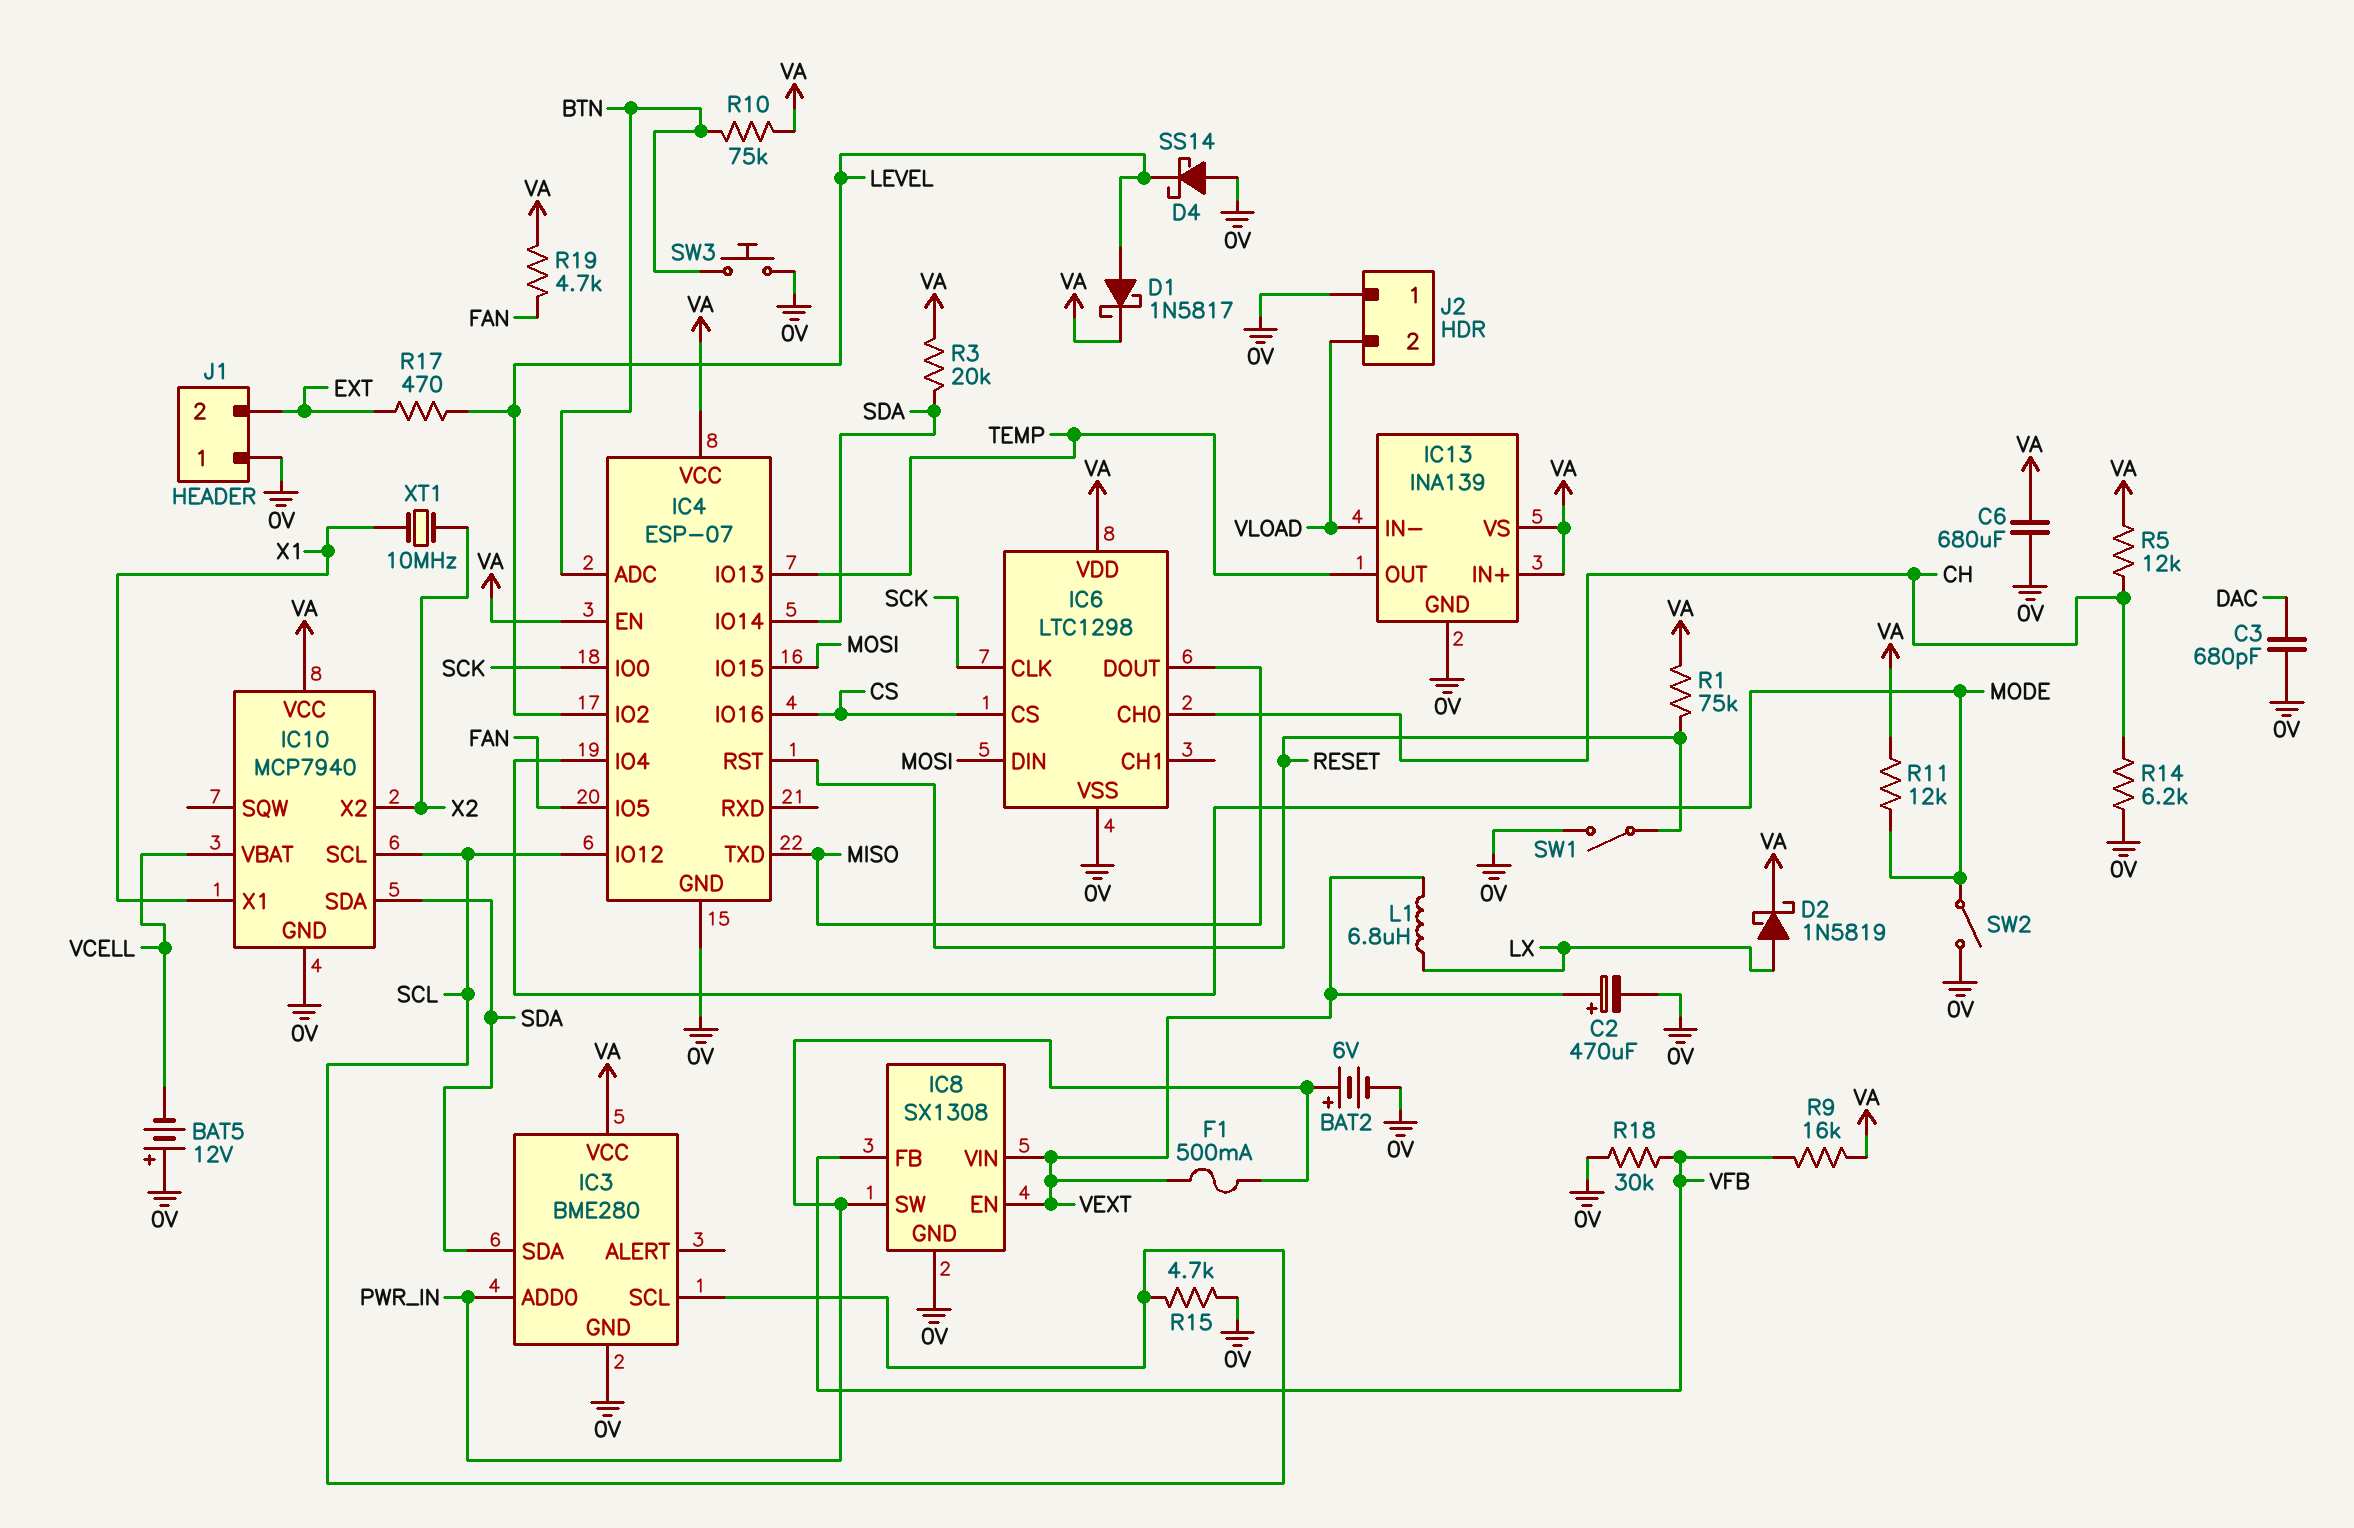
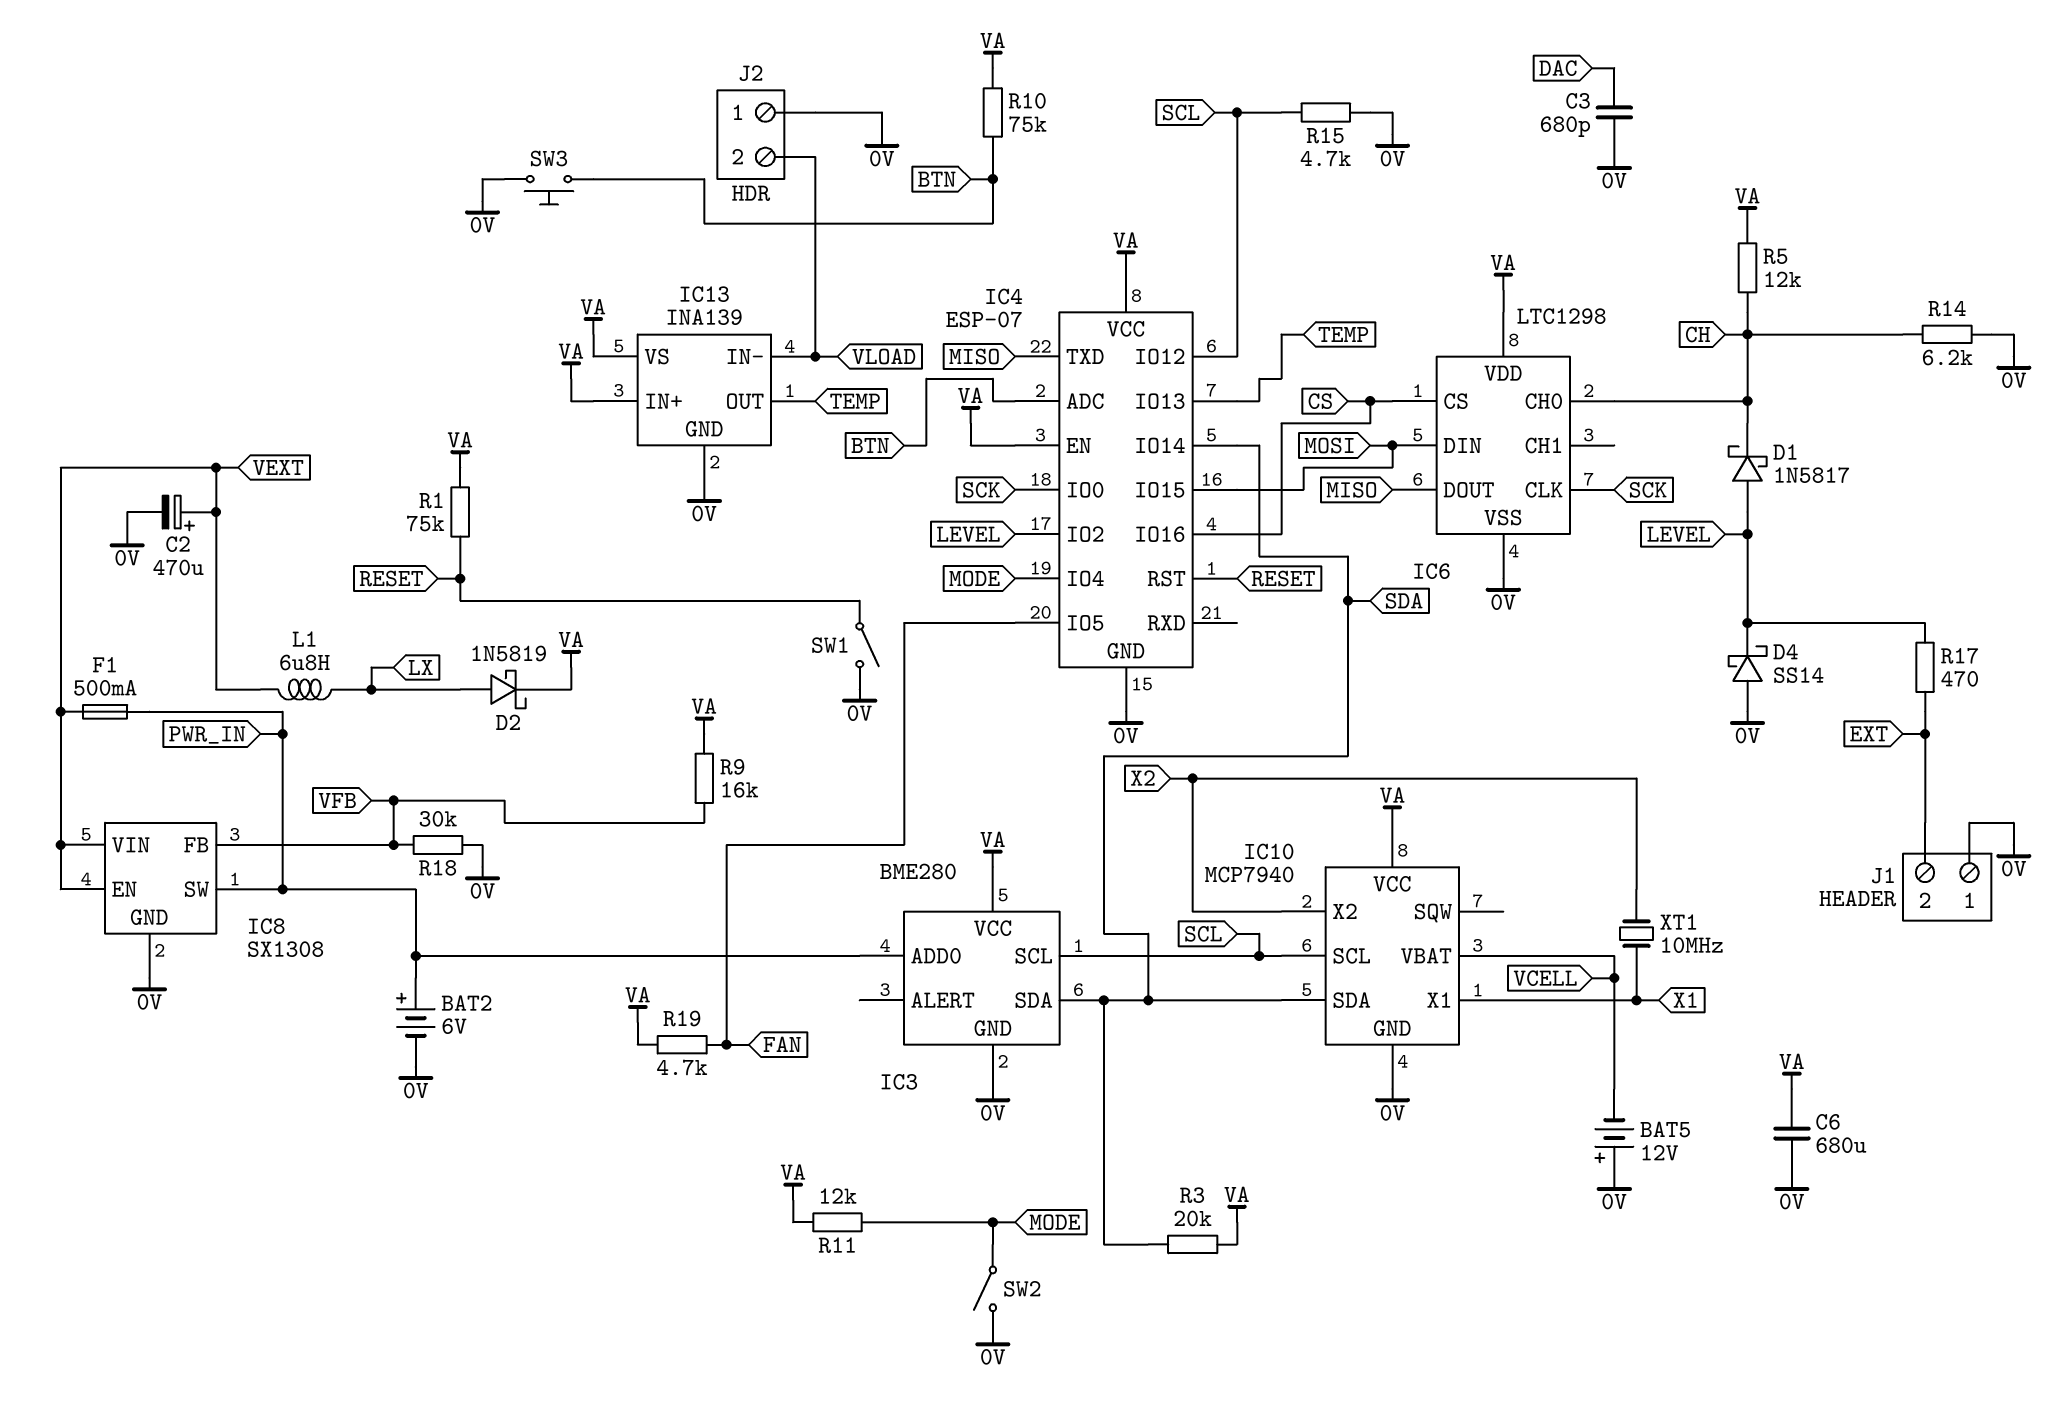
D1: schottky 1N5817 (A LEVEL, K VA) -> schottky 1N5817 (A LEVEL, K CH)

